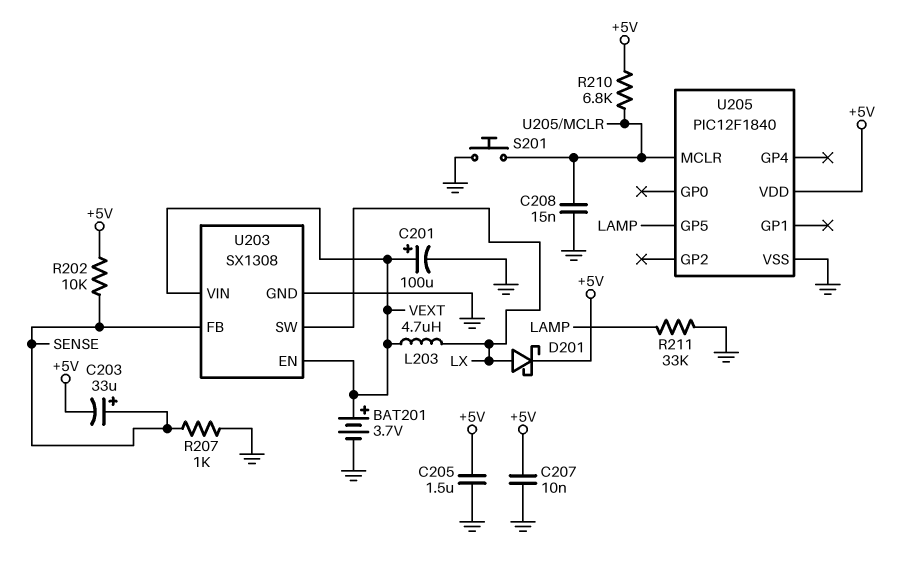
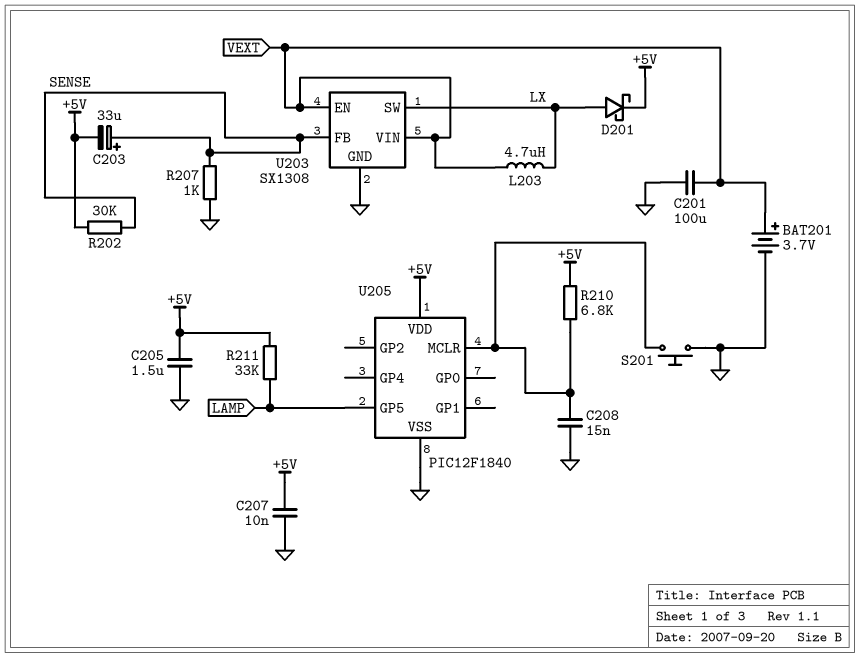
C201: 100uF (plus VEXT, minus GND) -> 100uF (GND, VEXT)
R202: 10k (+5V, SENSE) -> 30k (+5V, SENSE)
R211: 33k (GND, LAMP) -> 33k (+5V, LAMP)

